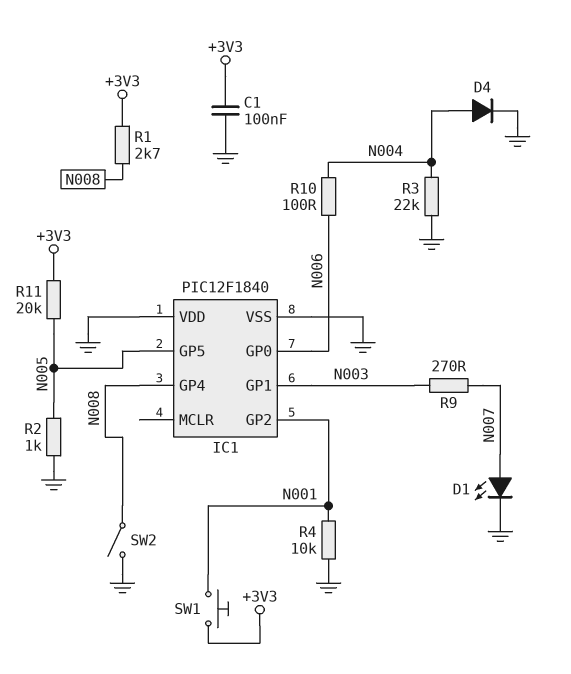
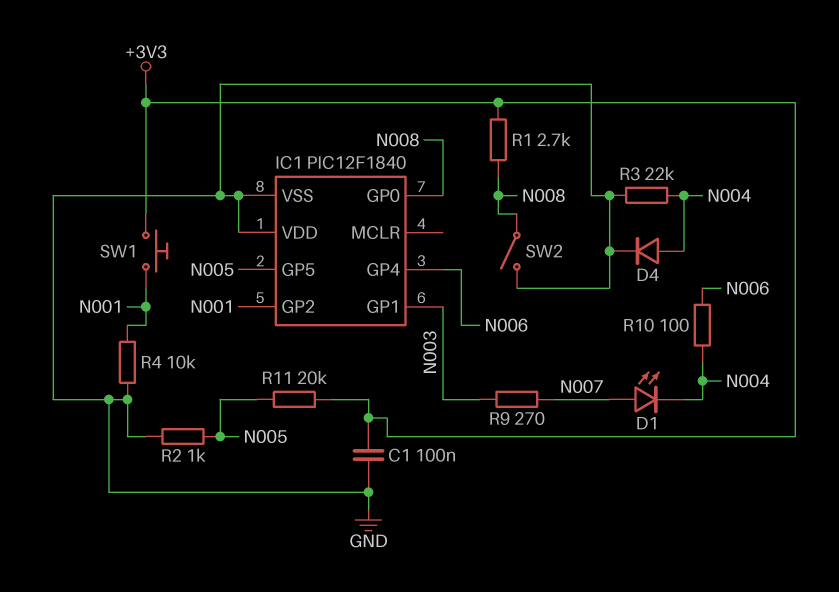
D1: LED (A N007, K GND) -> LED (A N007, K N004)
IC1 pin GP0: N006 -> N008
IC1 pin GP4: N008 -> N006

